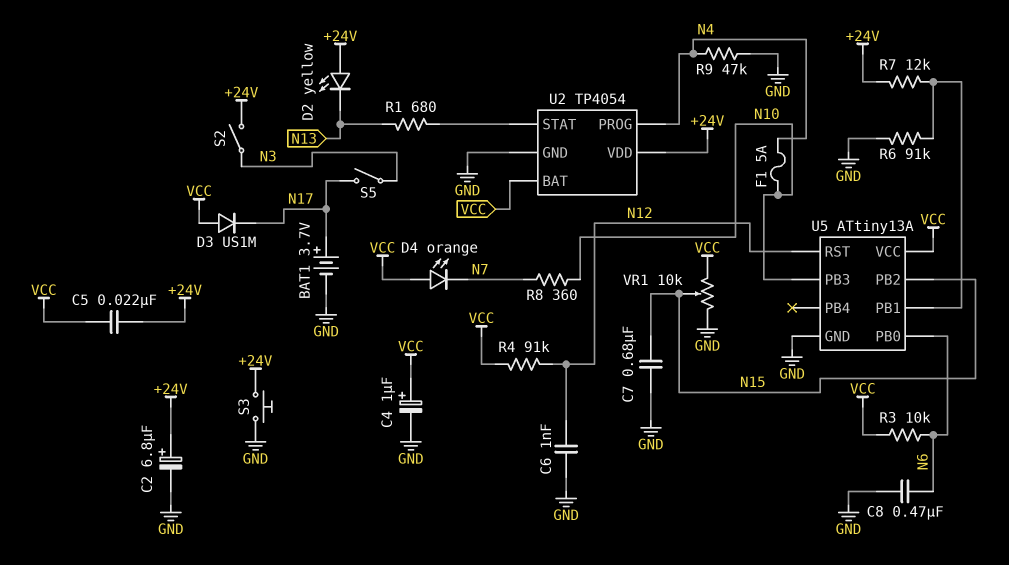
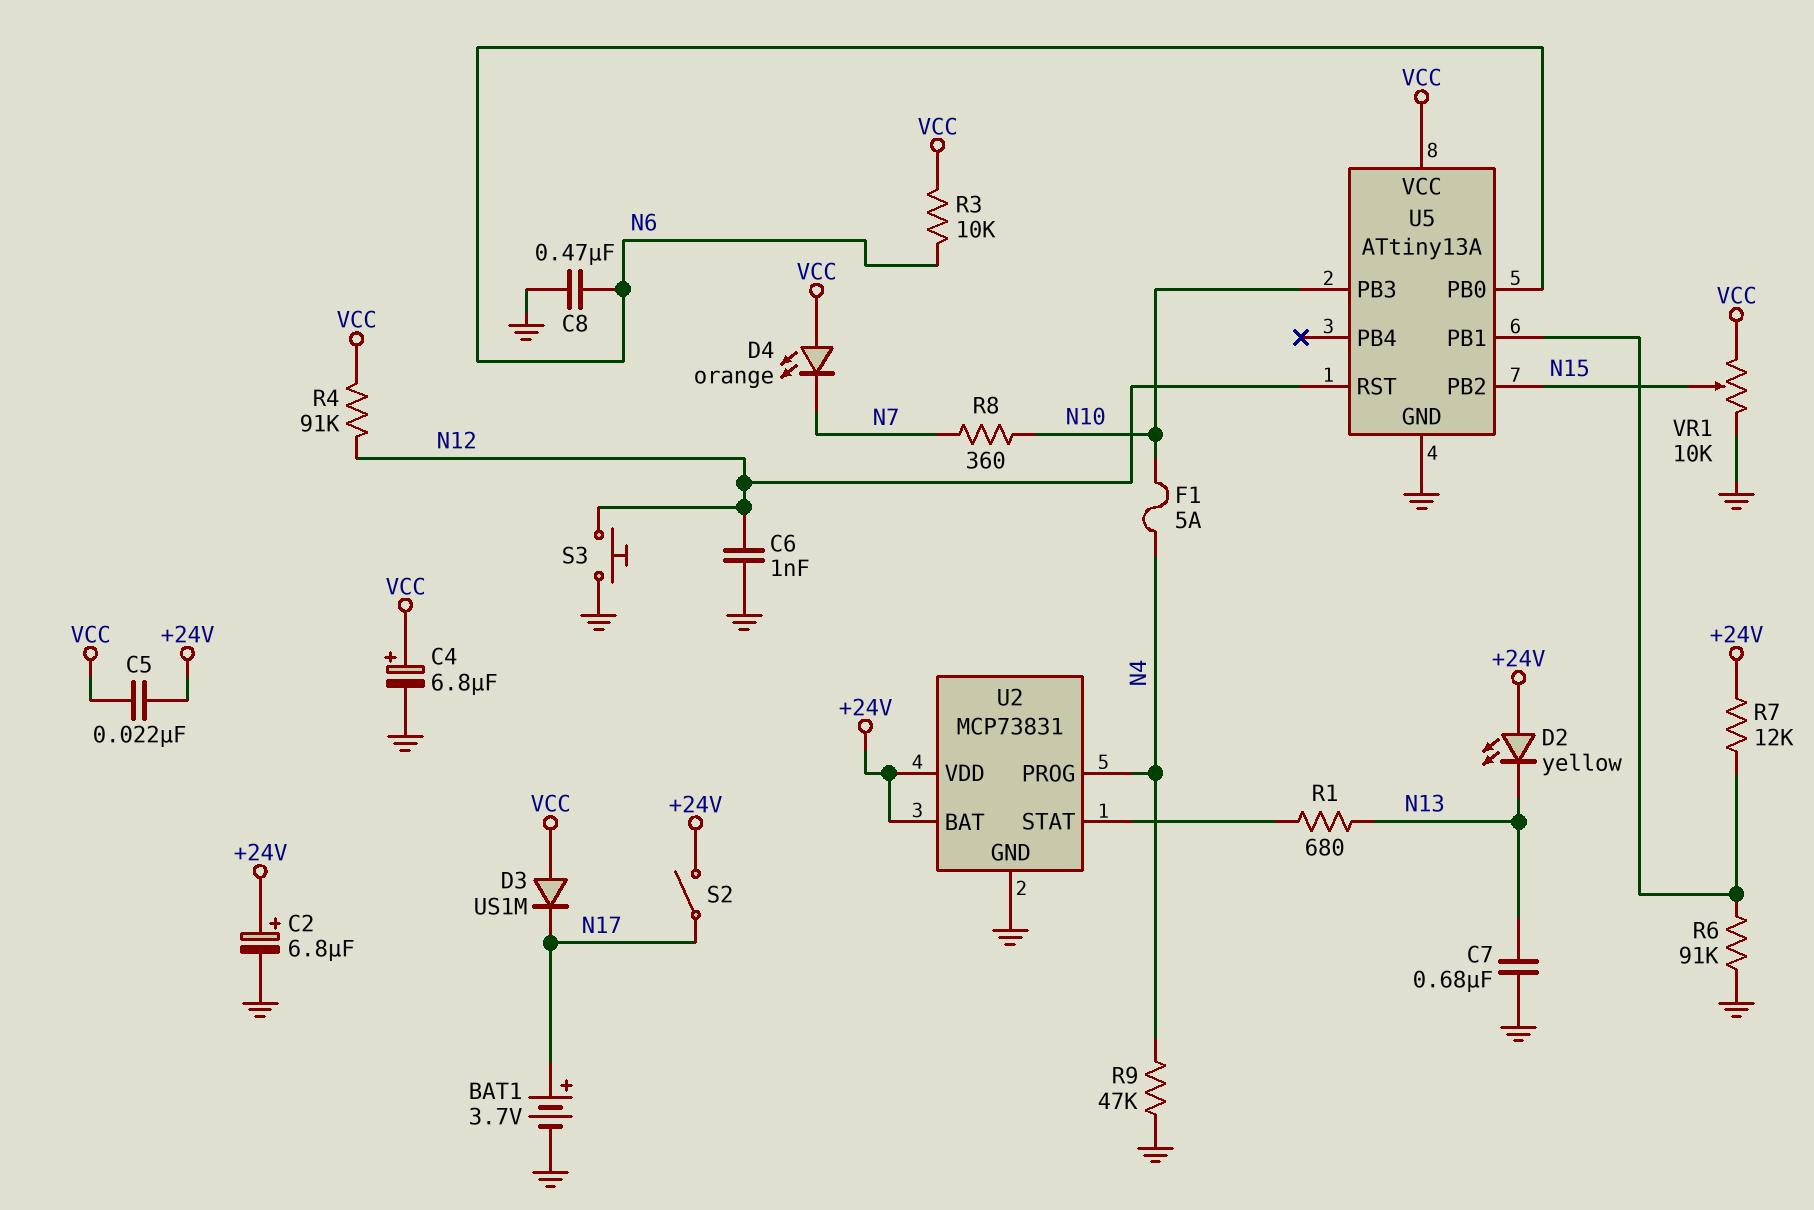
C4: 1uF (plus VCC, minus GND) -> 6.8uF (plus VCC, minus GND)
C7: 680nF (GND, N15) -> 680nF (GND, N13)
S2: switch (+24V, N3) -> switch (+24V, N17)
S3: button (+24V, GND) -> button (GND, N12)
S5: switch (N3, N17) -> none
U2: TP4054 -> MCP73831
U2 pin BAT: VCC -> +24V

